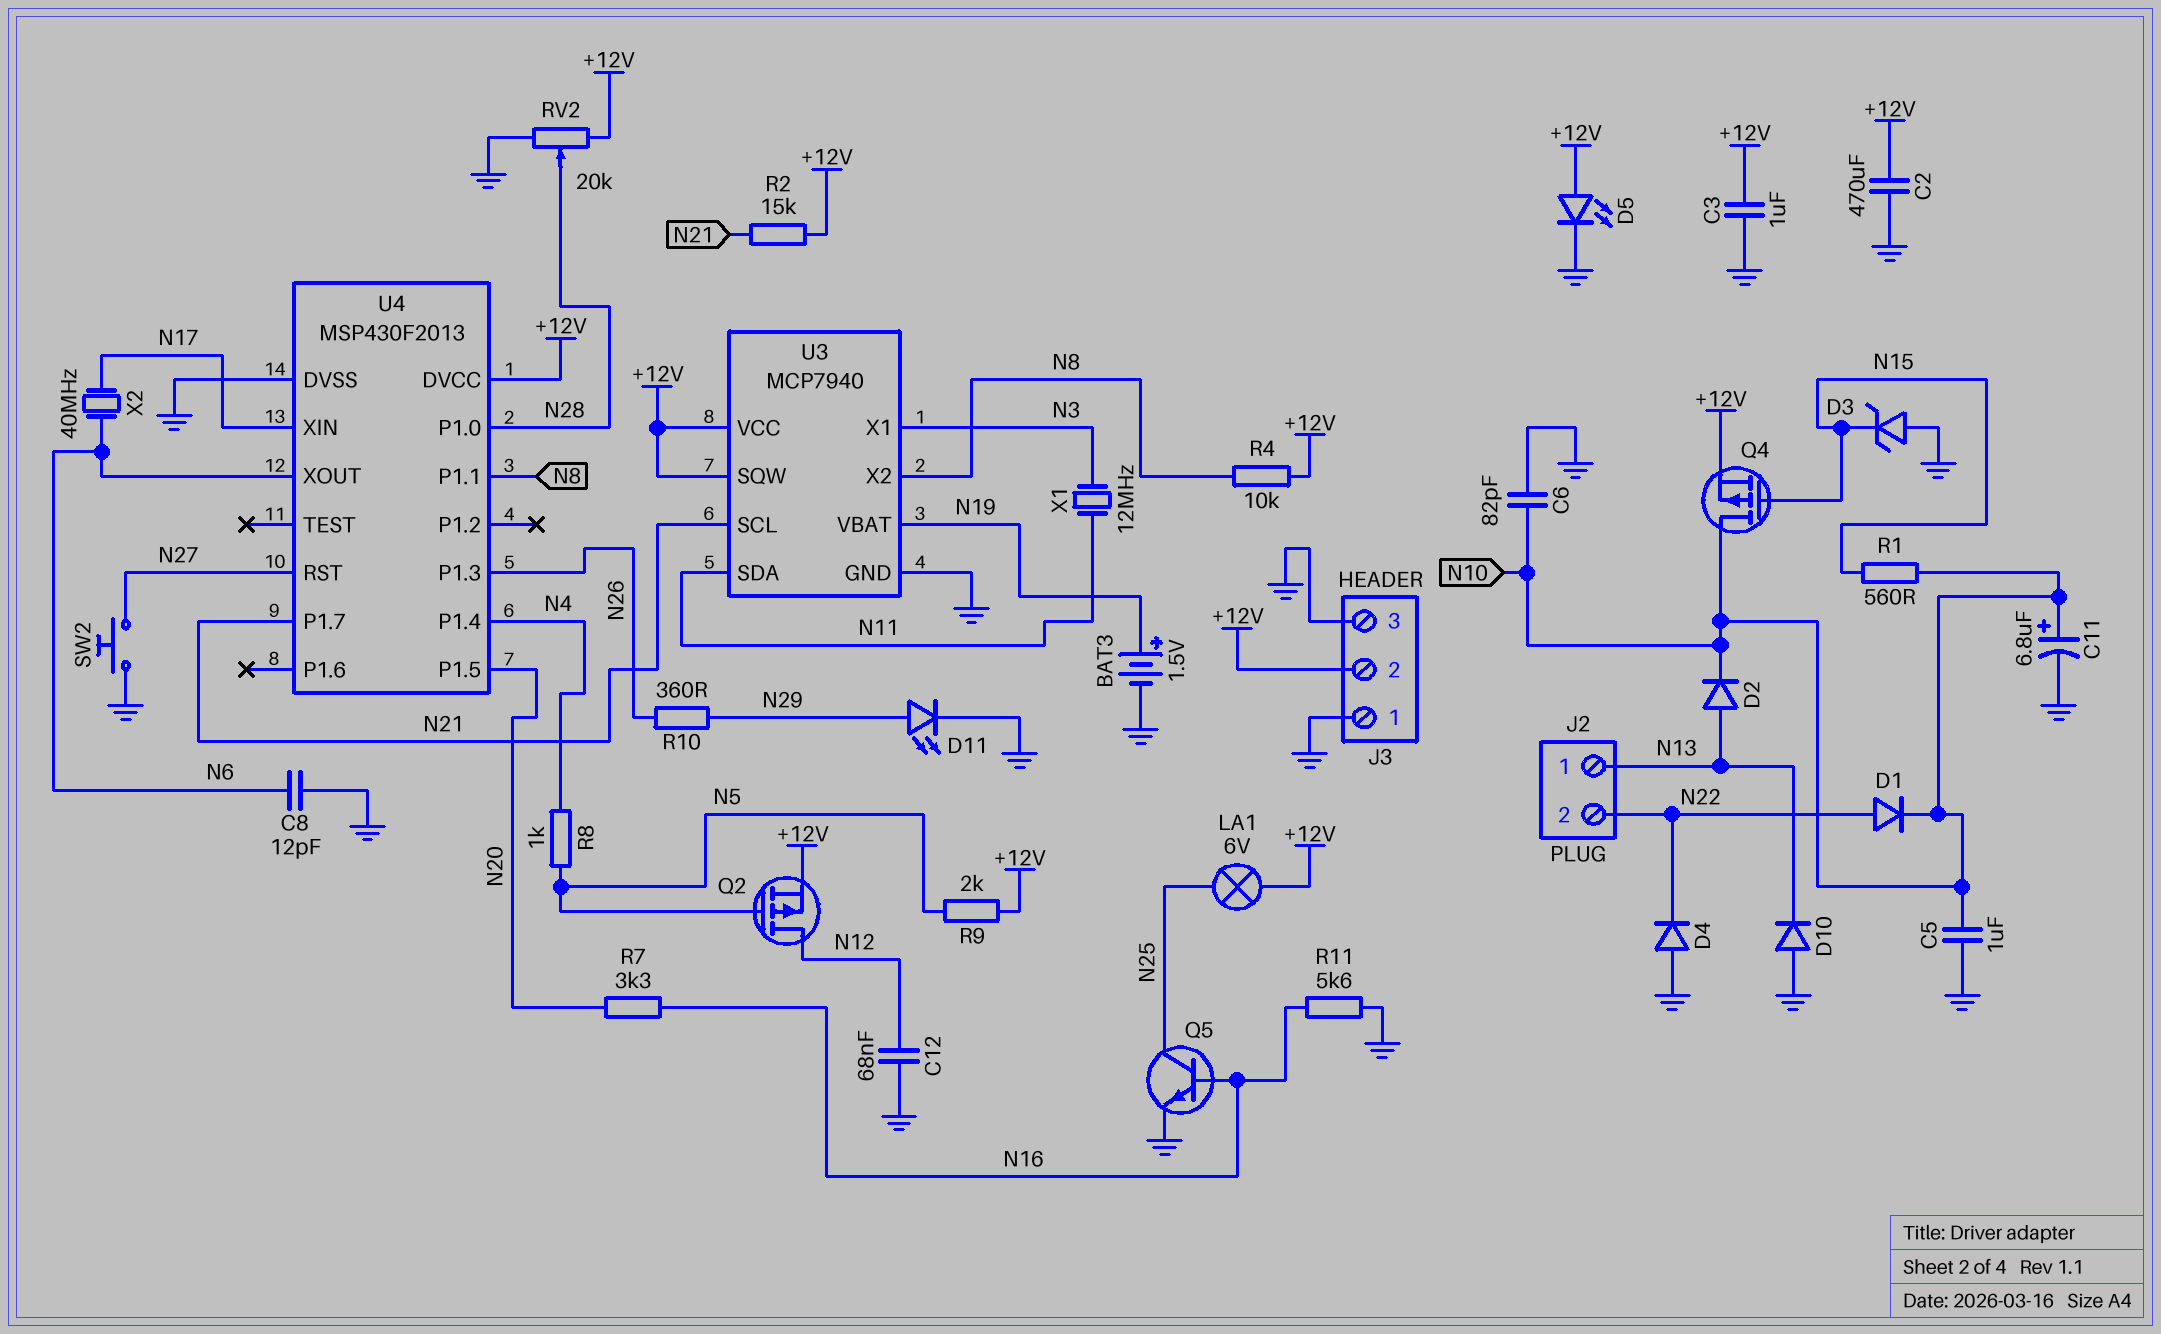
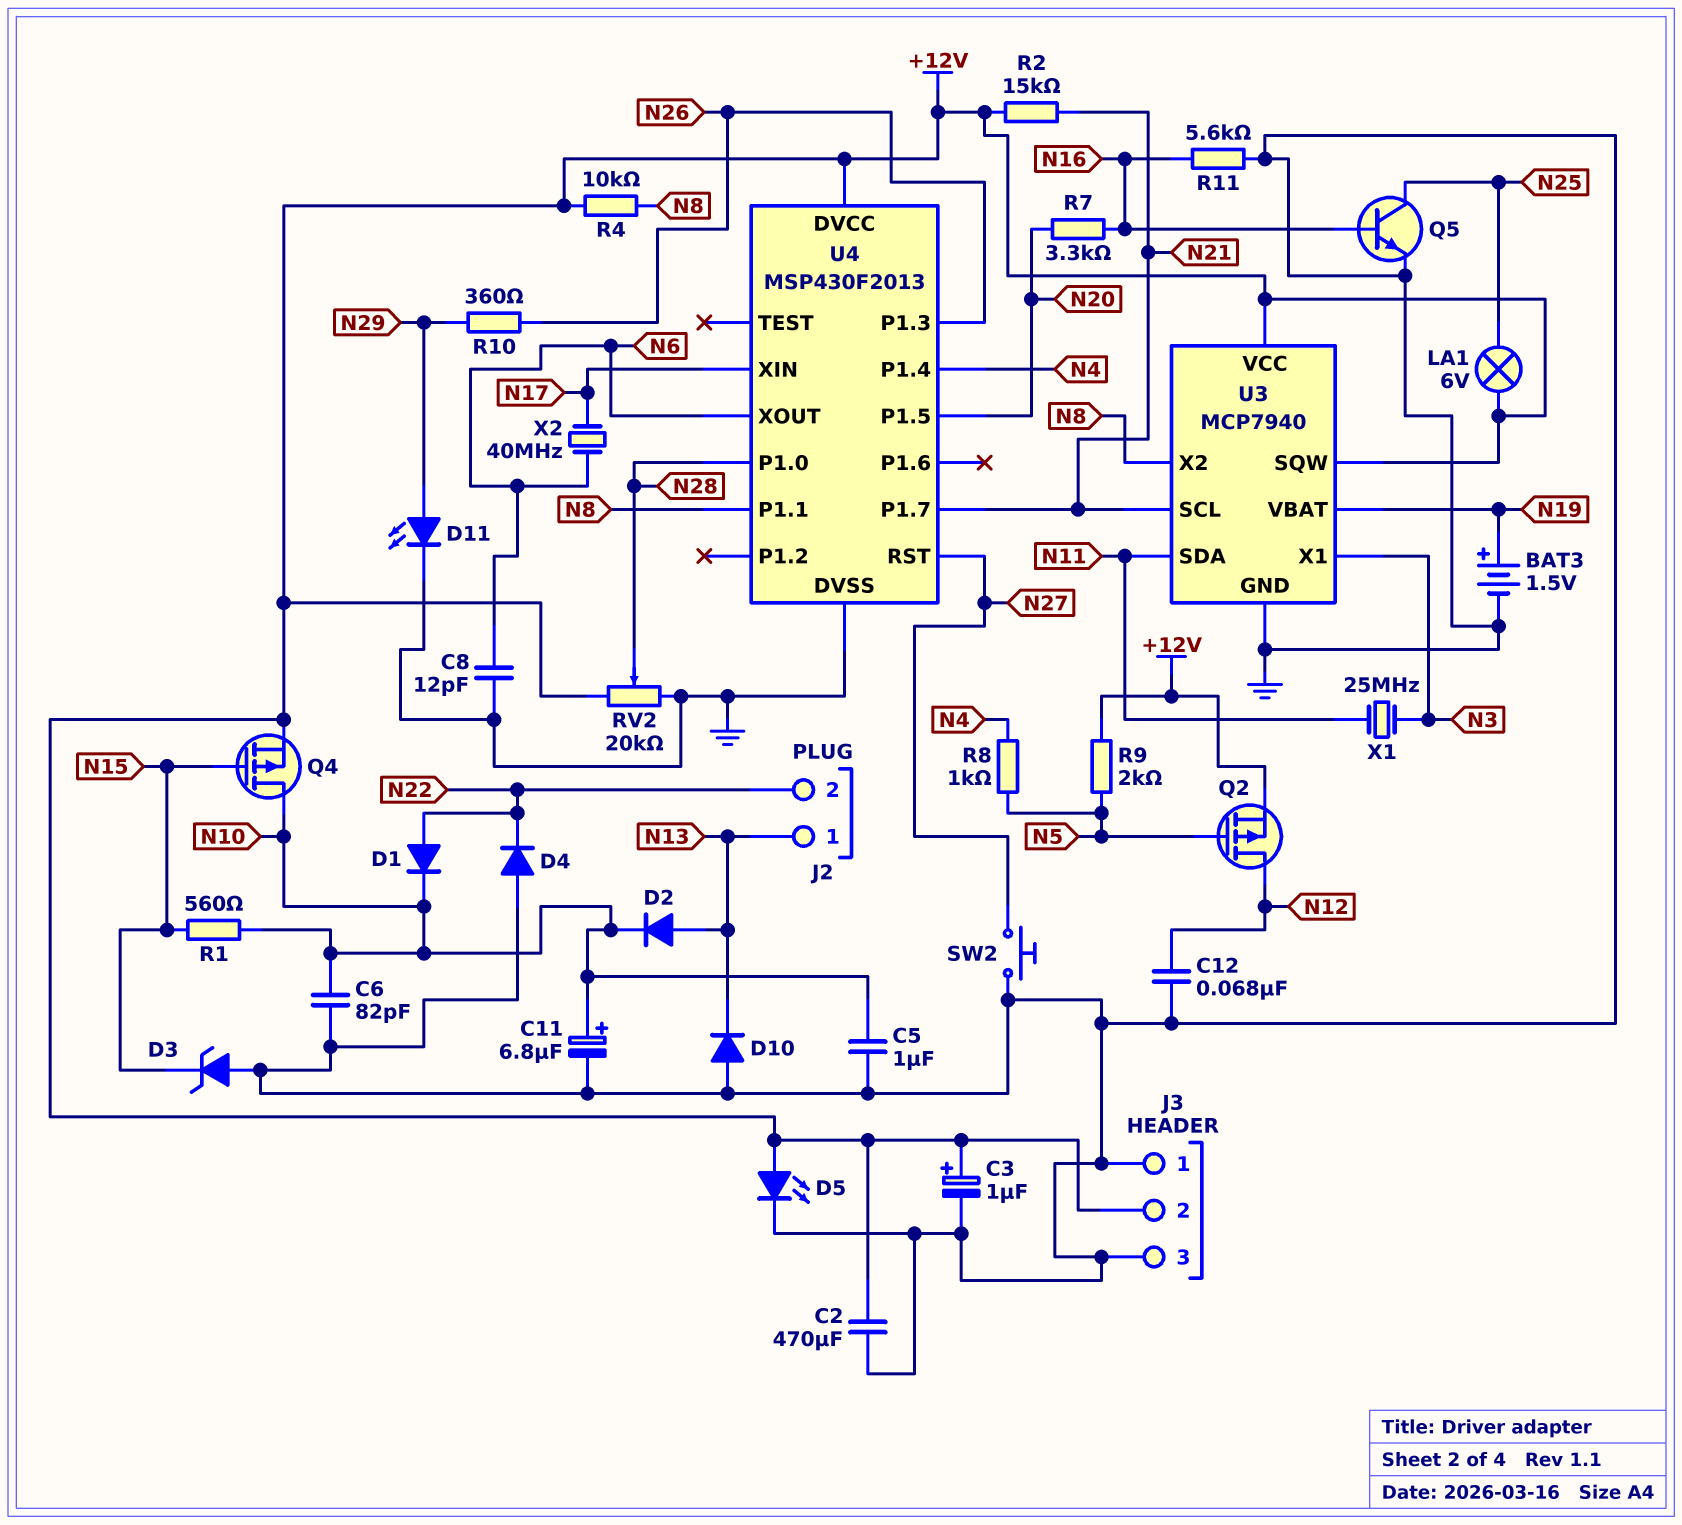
C3: 1uF (+12V, GND) -> 1uF (plus +12V, minus GND)
X1: 12MHz (N3, N11) -> 25MHz (N3, N11)

